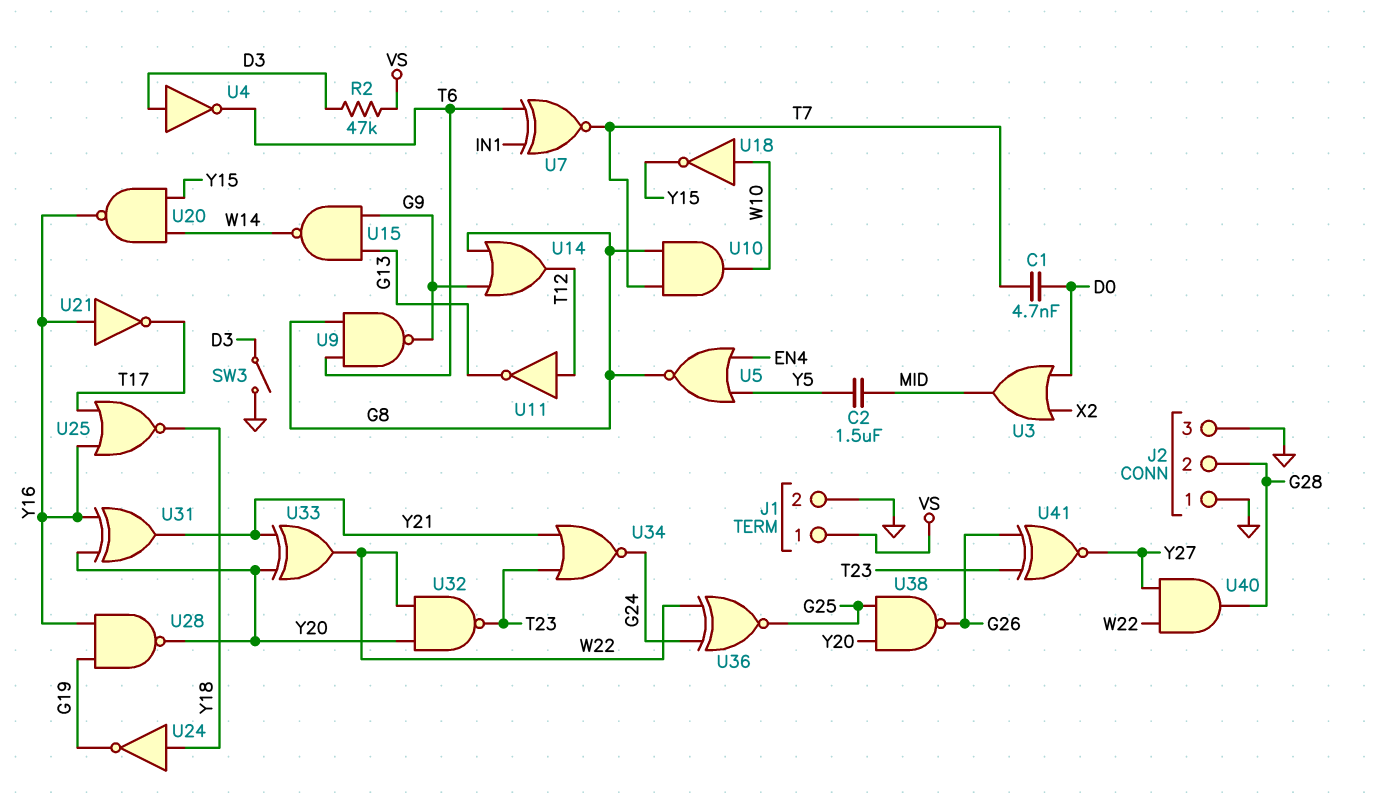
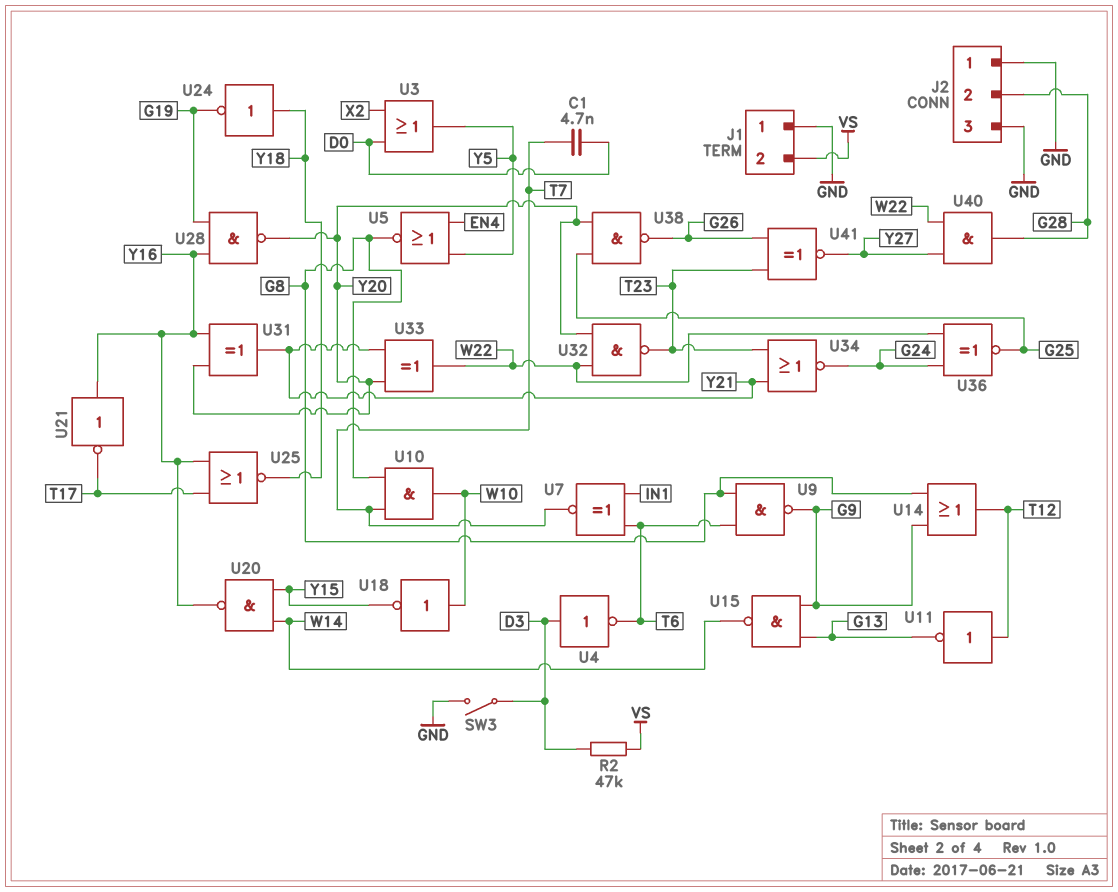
C2: 1.5uF (MID, Y5) -> none
J1 pin 1: VS -> GND
J1 pin 2: GND -> VS
U3: OR (in D0, in X2, out MID) -> OR (in D0, in X2, out Y5)

